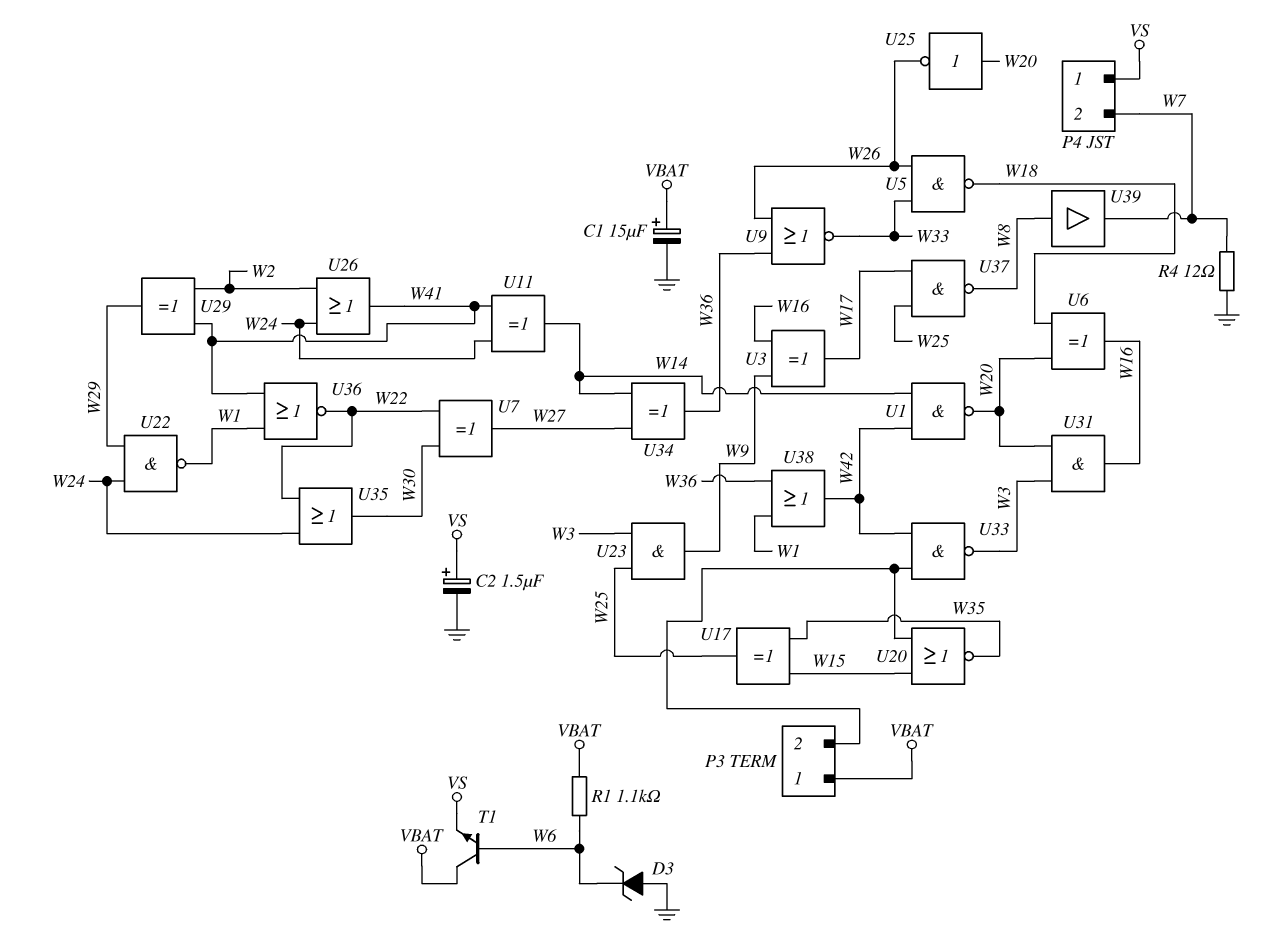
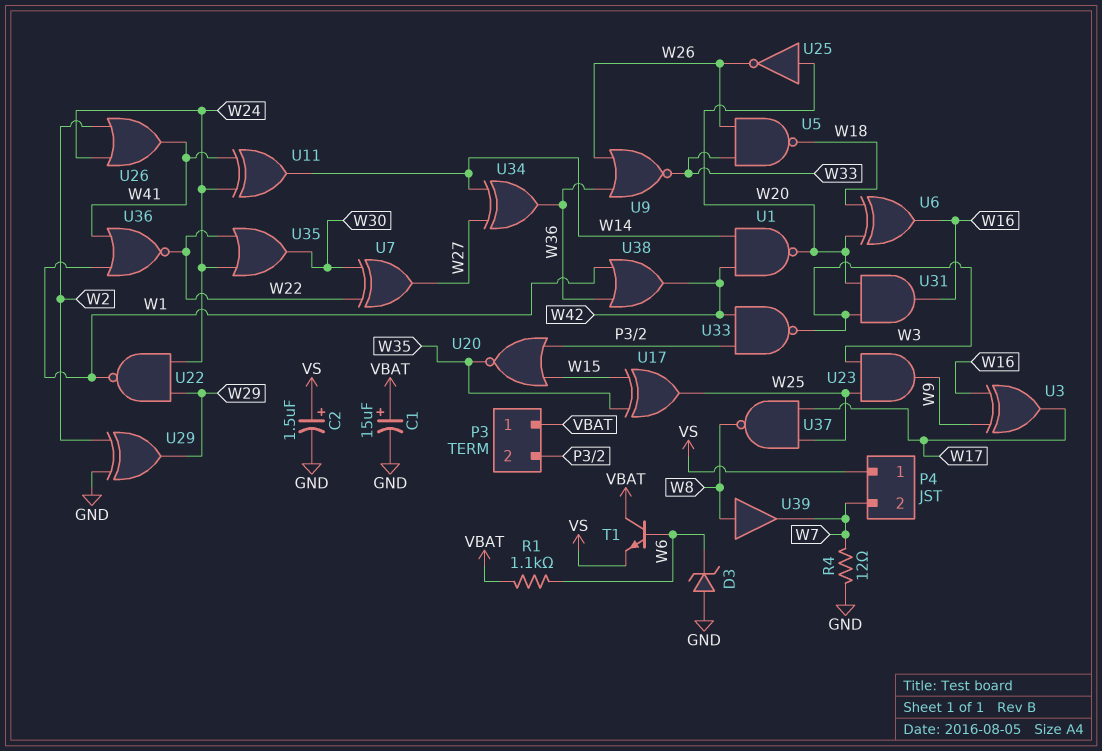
U29: XOR (in W2, in W41, out W29) -> XOR (in GND, in W2, out W29)

